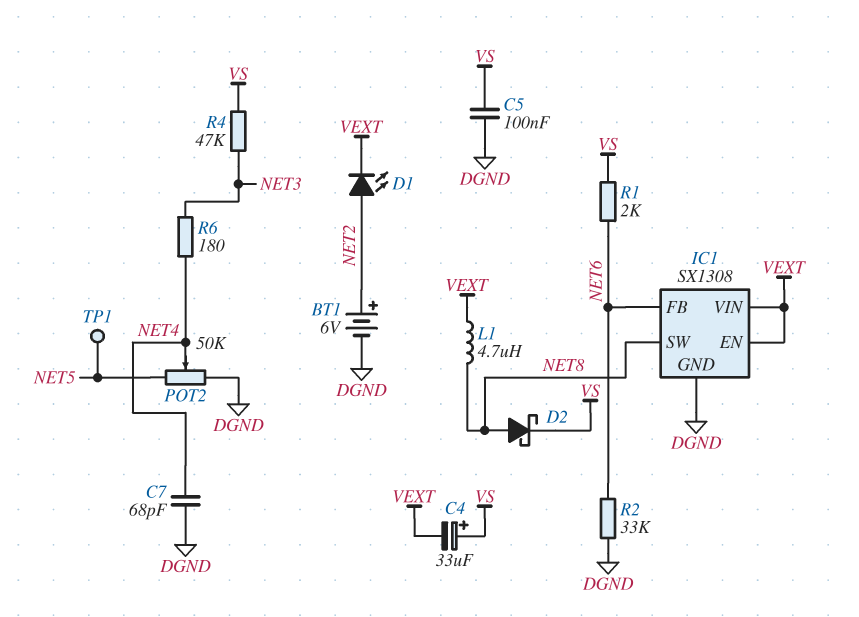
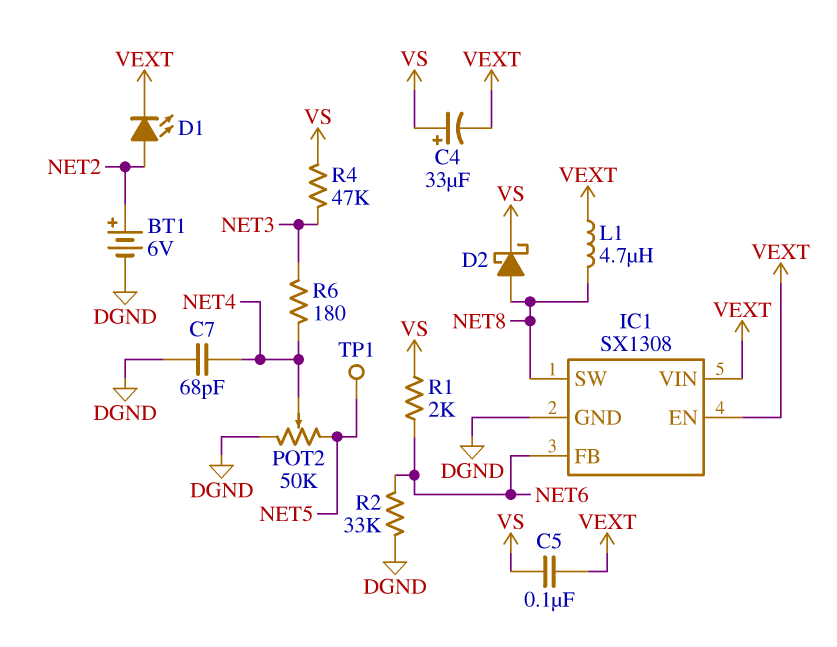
C5: 100nF (DGND, VS) -> 100nF (VEXT, VS)

